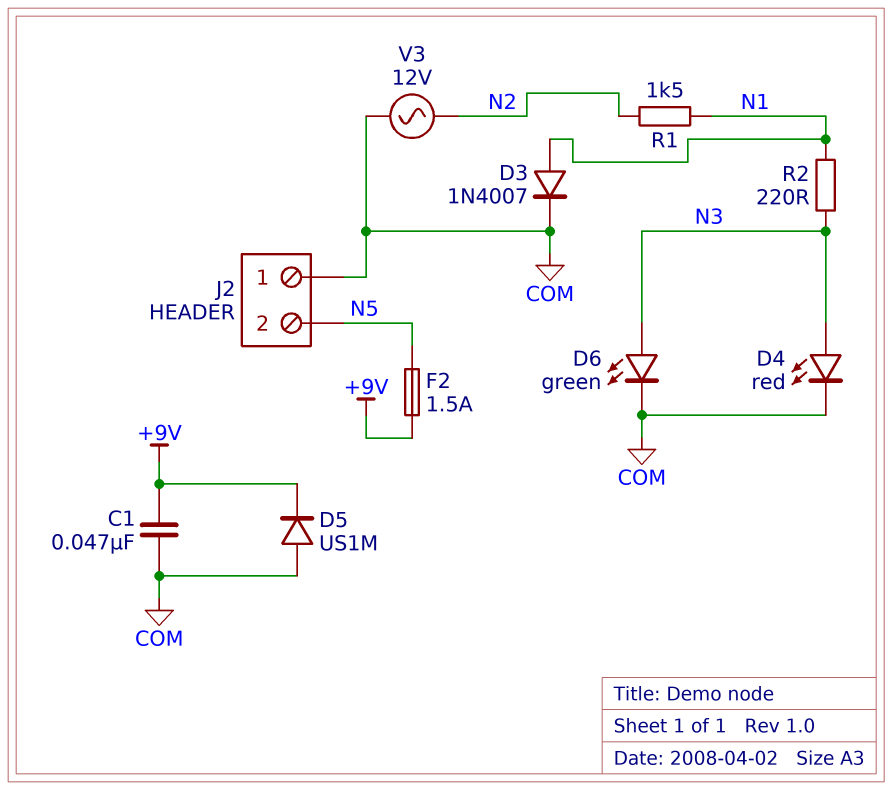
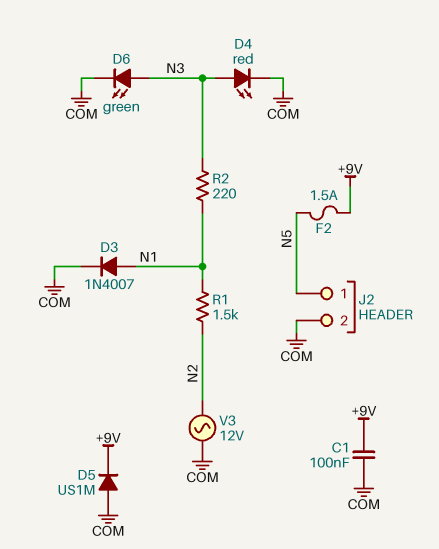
C1: 47nF (+9V, COM) -> 100nF (+9V, COM)
J2 pin 1: COM -> N5
J2 pin 2: N5 -> COM

